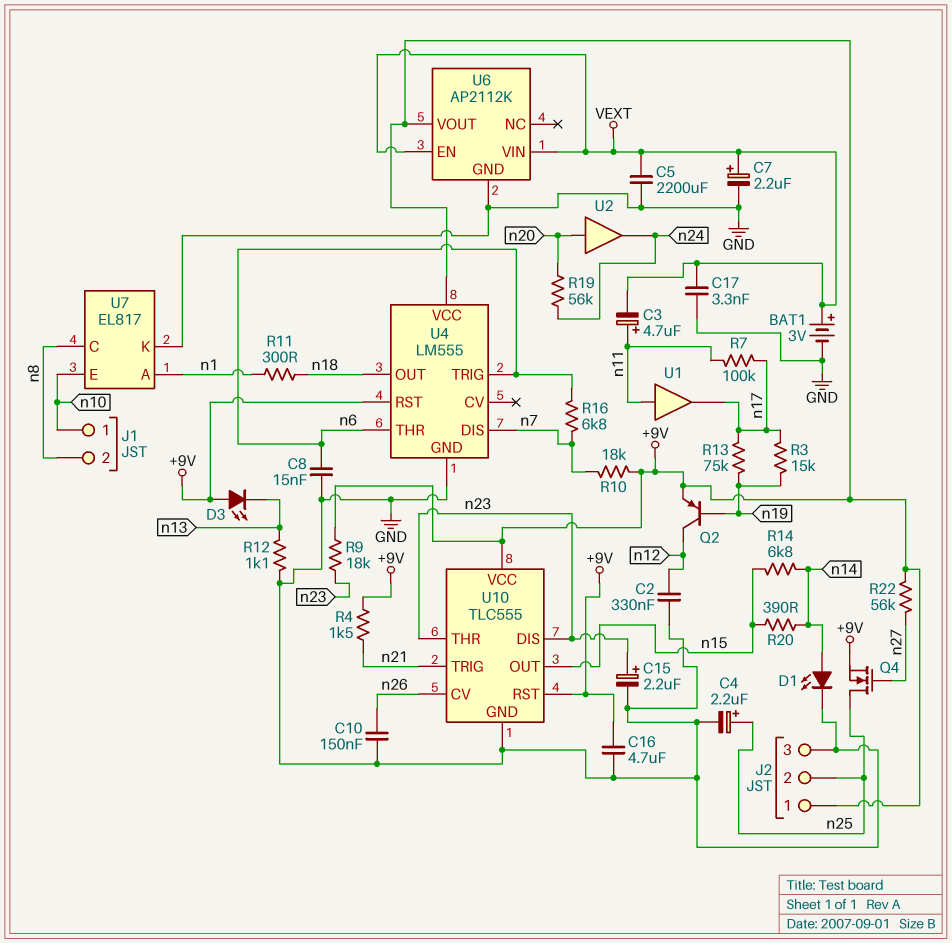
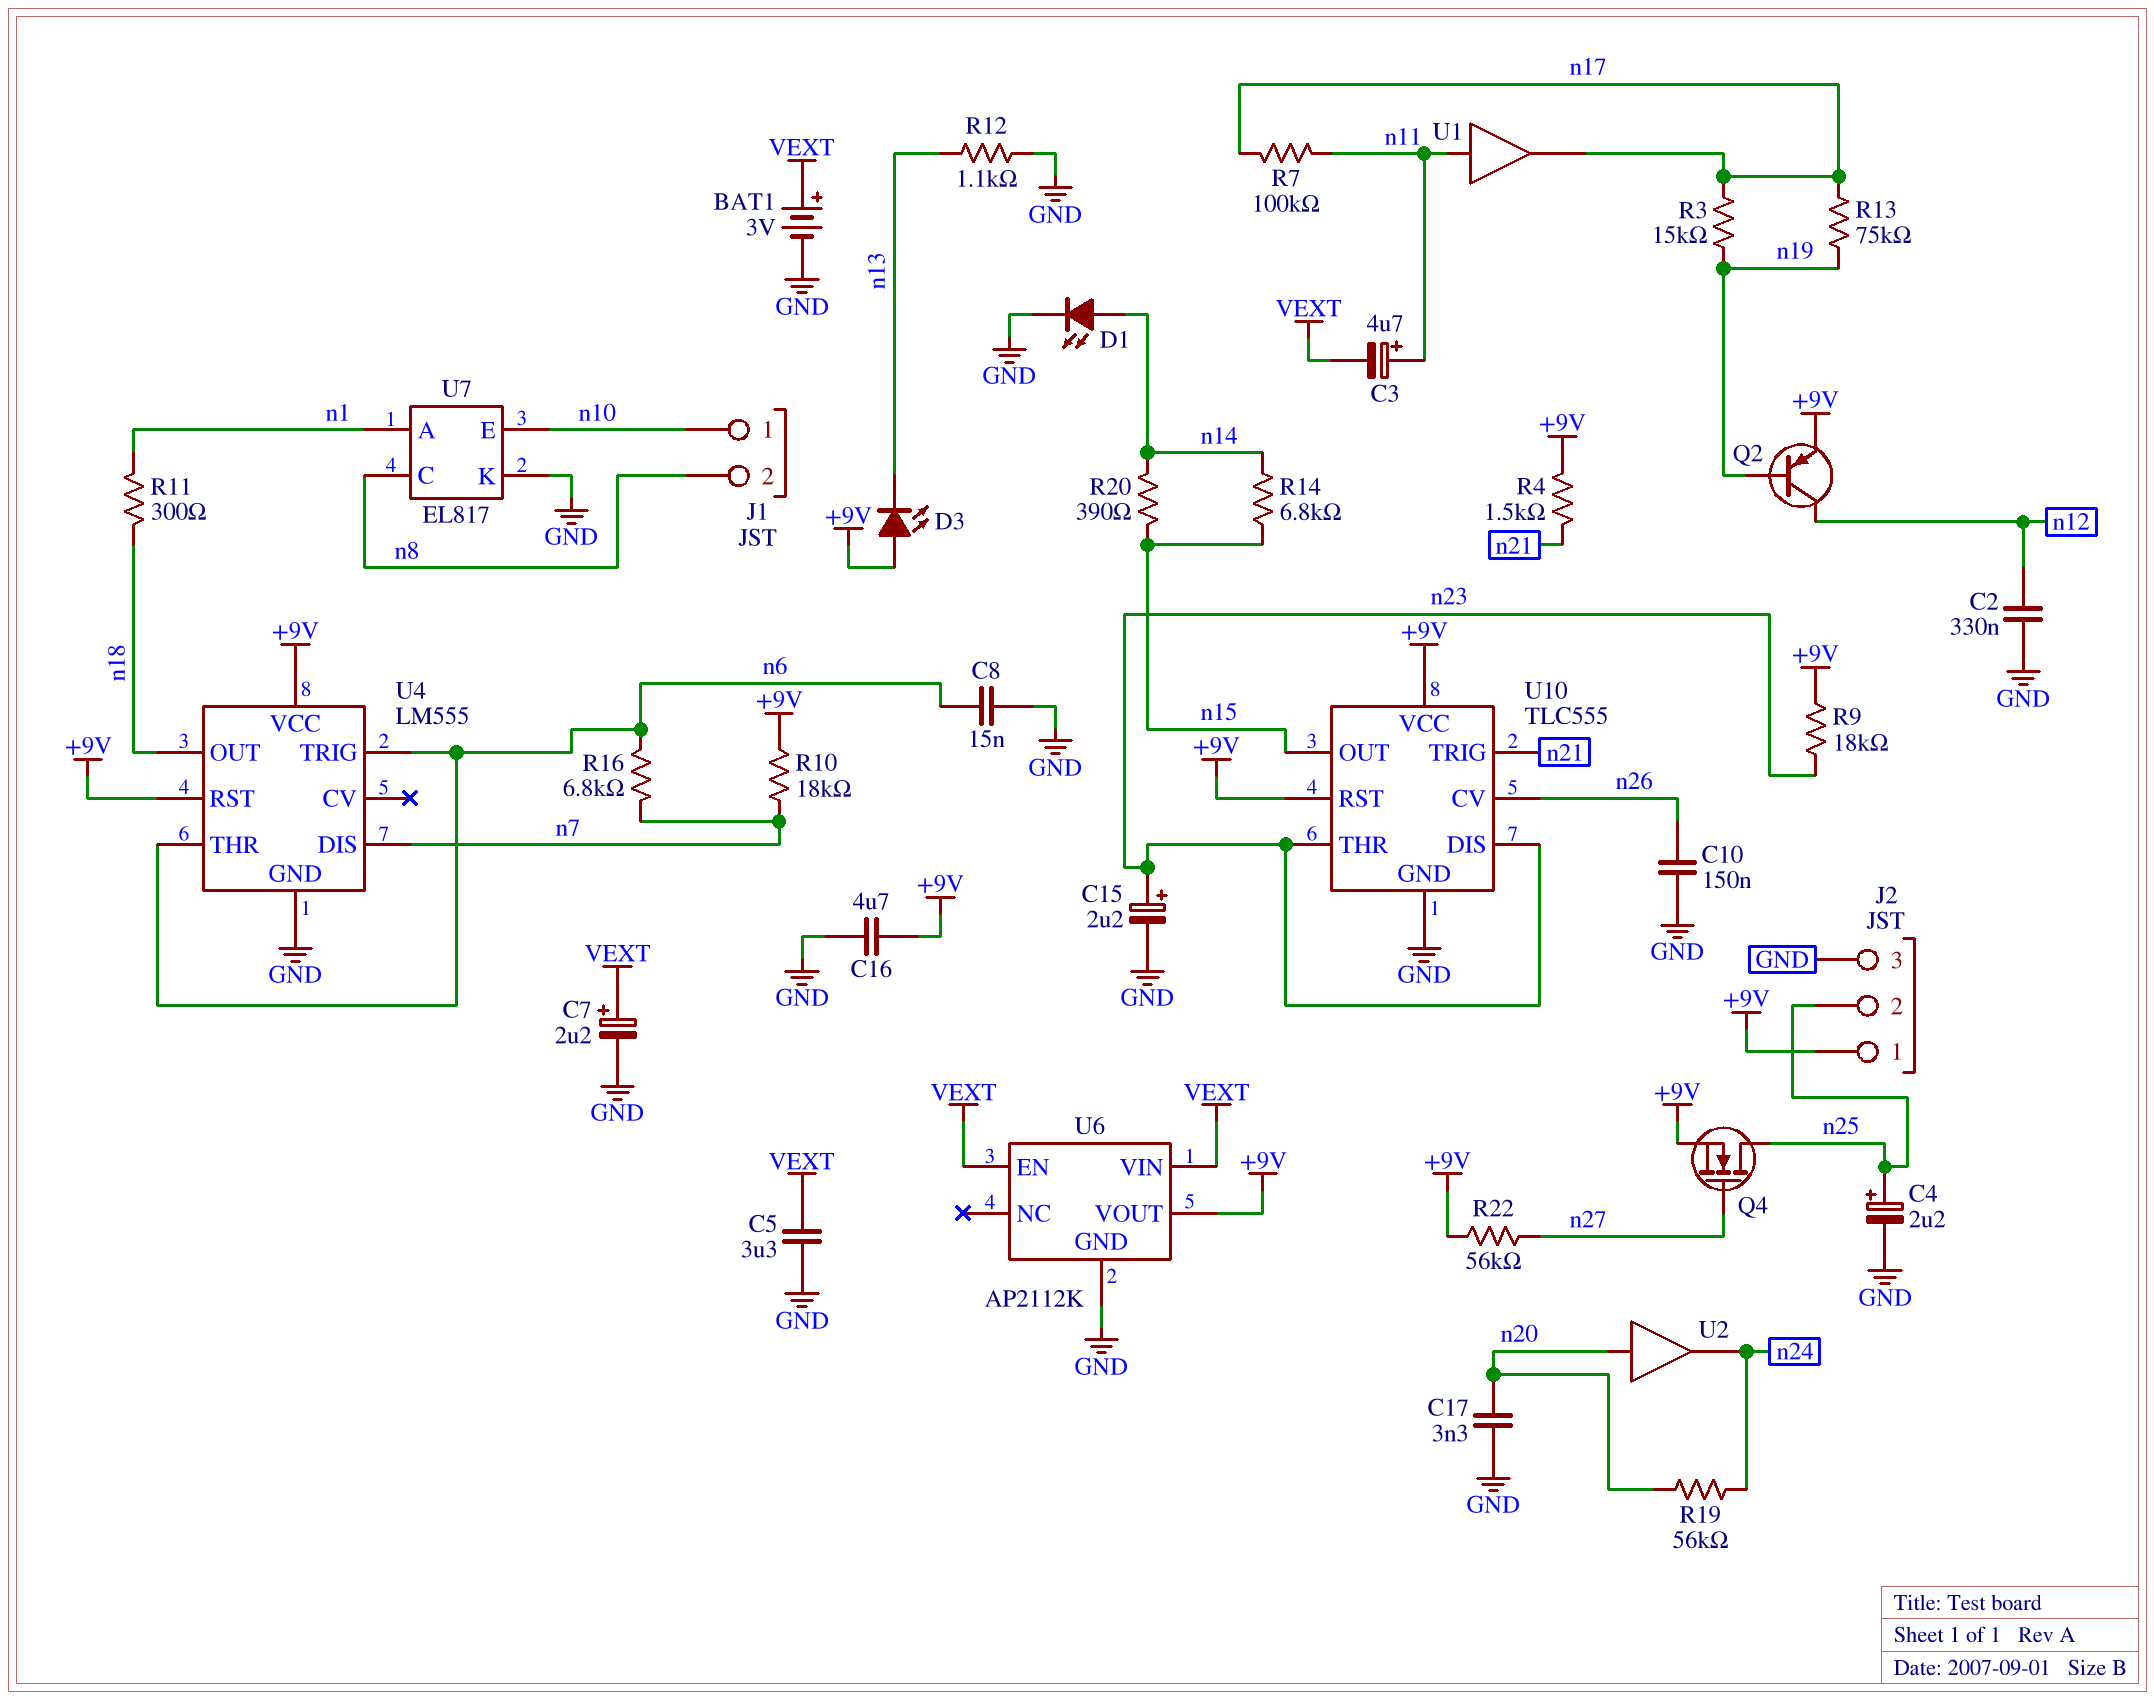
C5: 2200uF (GND, VEXT) -> 3.3uF (GND, VEXT)
C17: 3.3nF (GND, VEXT) -> 3.3nF (GND, n20)

